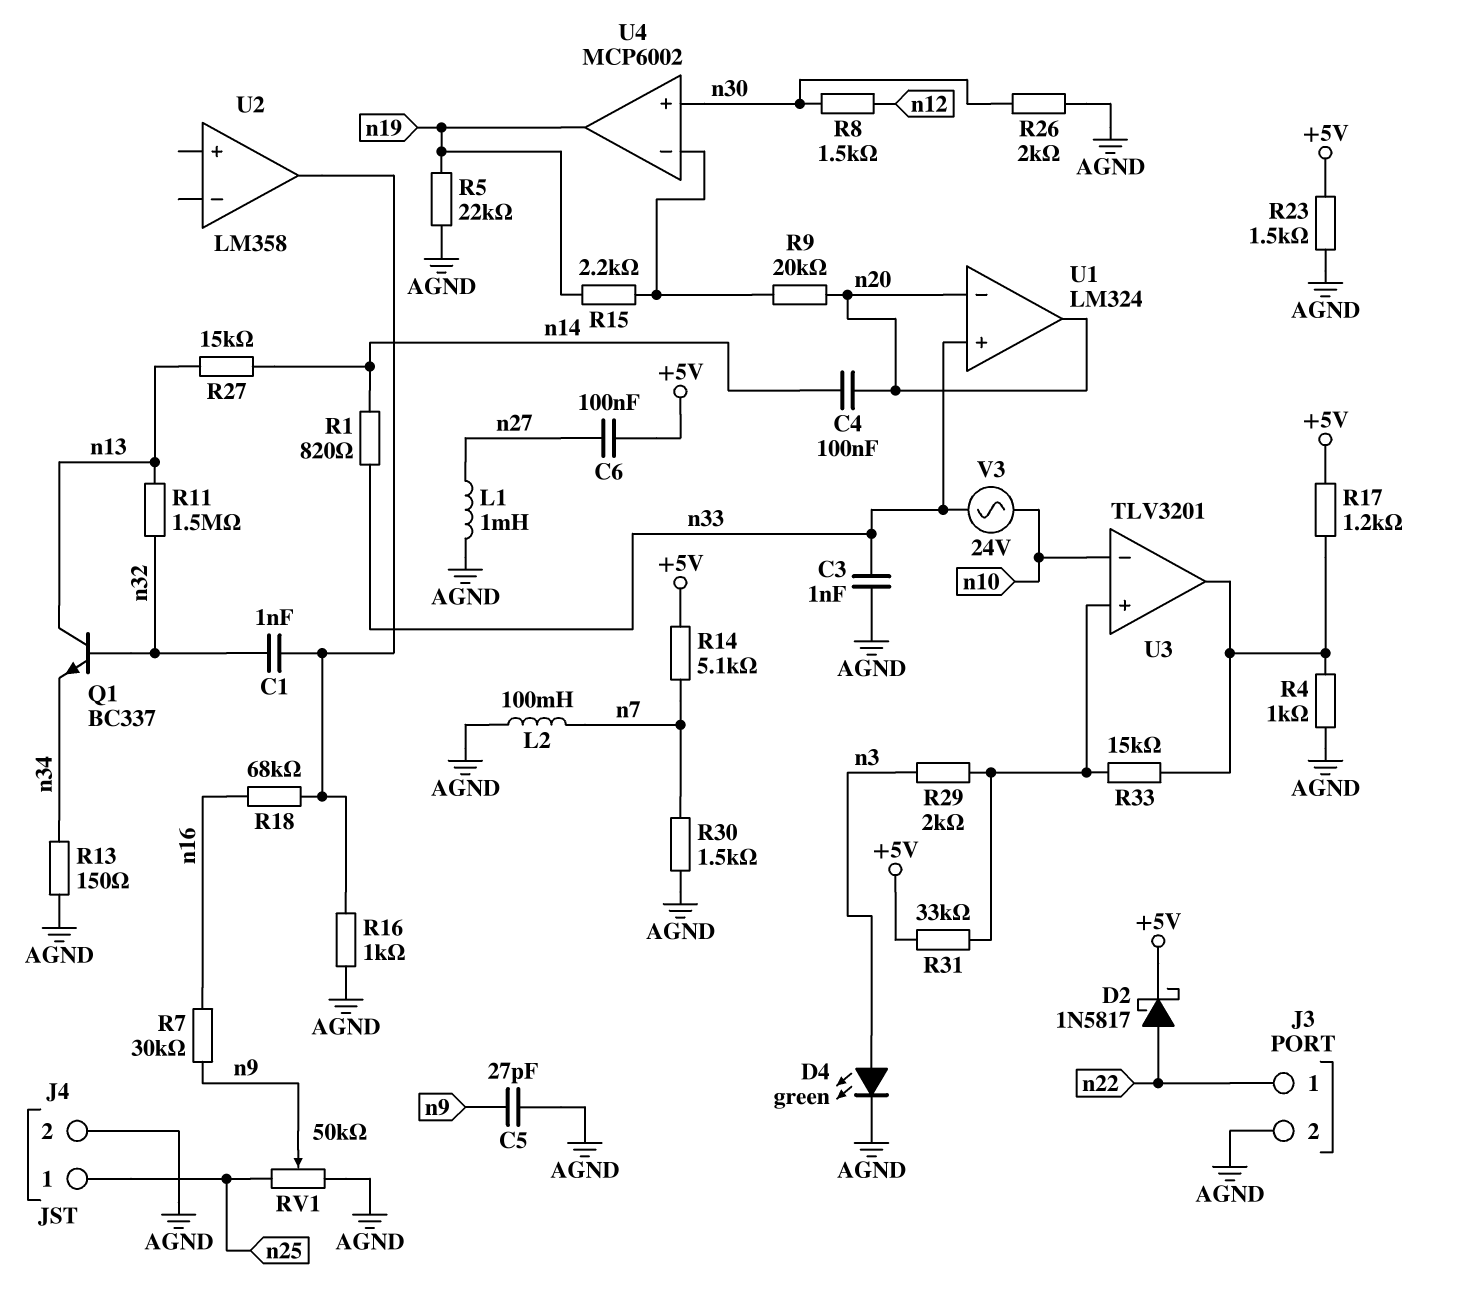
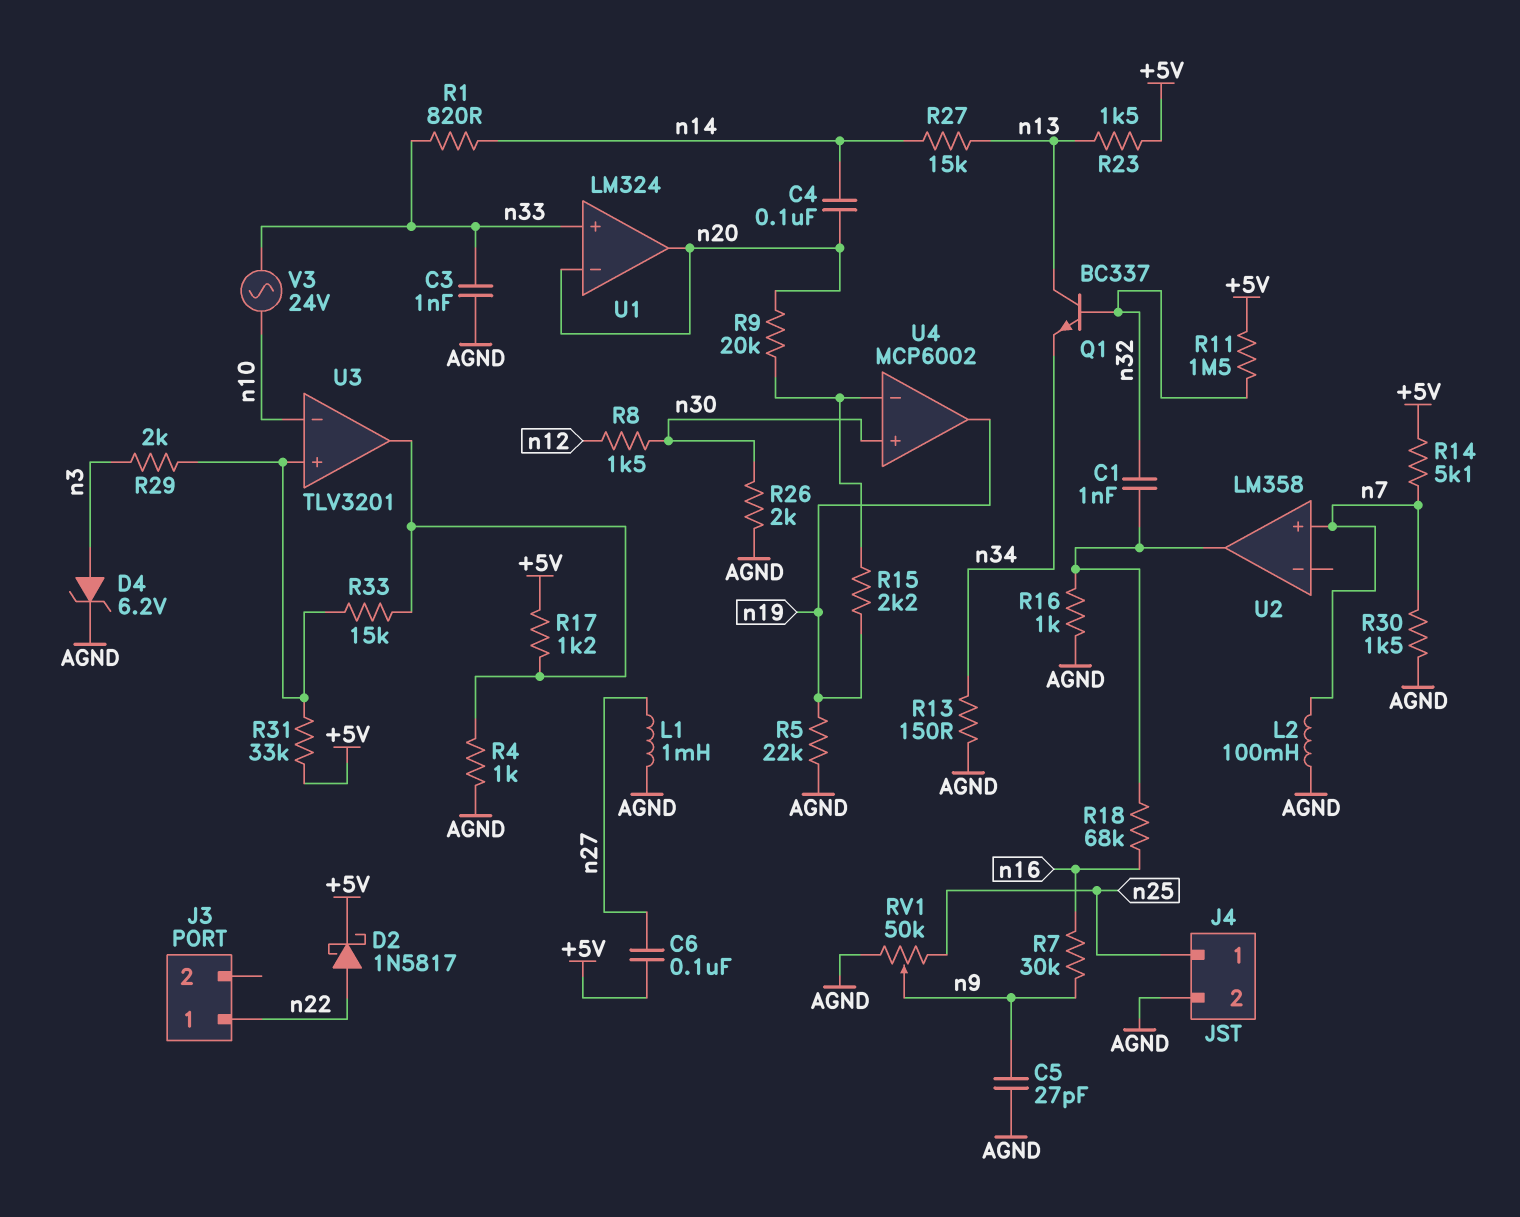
D4: LED green (A n3, K AGND) -> zener 6.2V (A n3, K AGND)
J3 pin 2: AGND -> none
R11: 1.5M (n13, n32) -> 1.5M (+5V, n32)
R23: 1.5k (+5V, AGND) -> 1.5k (+5V, n13)
U2 pin in+: none -> n7

